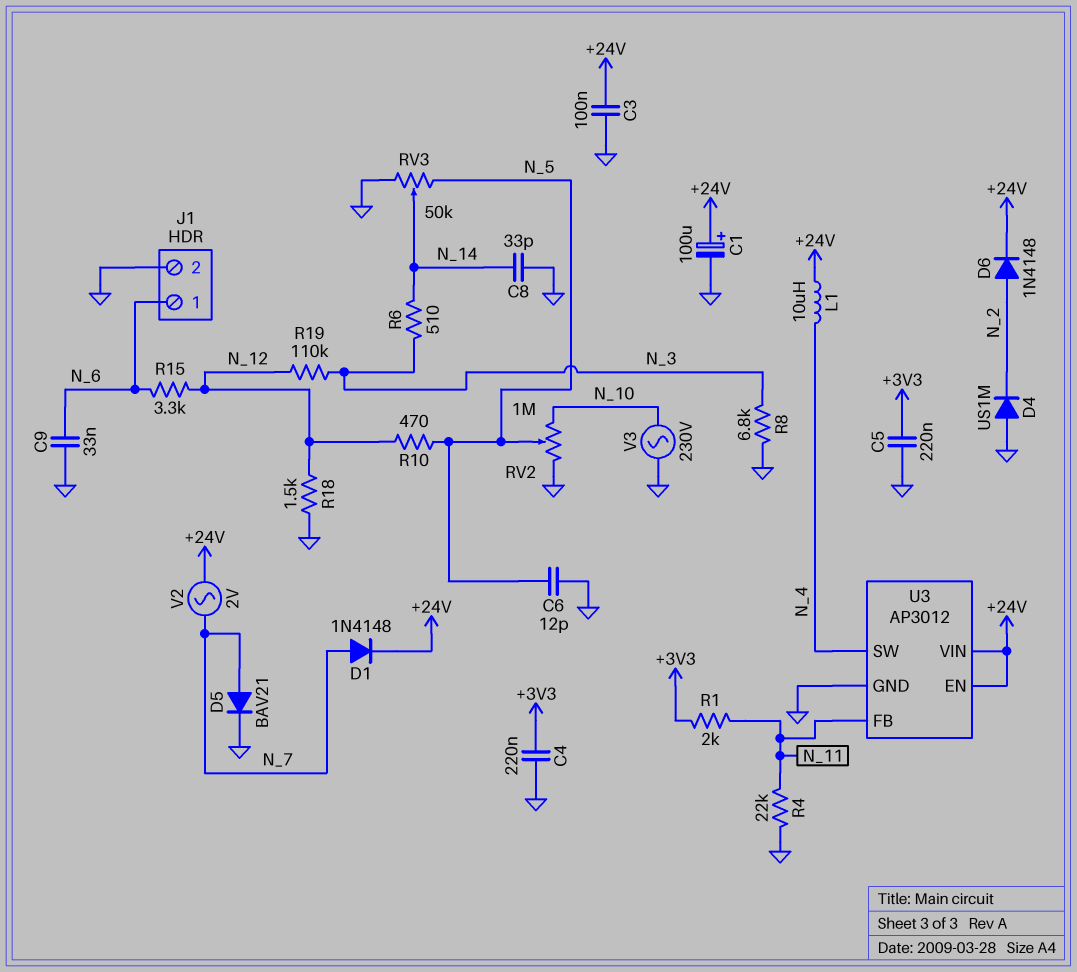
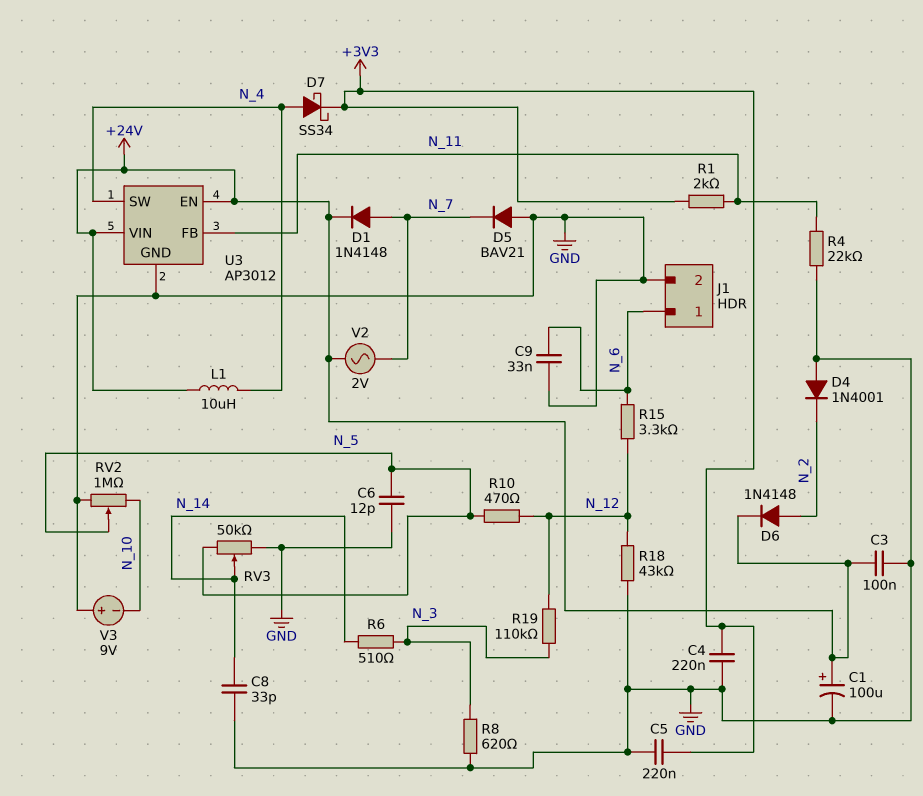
D4: diode US1M (A GND, K N_2) -> diode 1N4001 (A GND, K N_2)
D5: diode BAV21 (A N_7, K GND) -> diode BAV21 (A GND, K N_7)
D7: none -> schottky SS34 (A N_4, K +3V3)
R8: 6.8k (GND, N_3) -> 620 (GND, N_3)
R18: 1.5k (GND, N_12) -> 43k (GND, N_12)
V3: AC 230V (GND, N_10) -> 9V (plus GND, minus N_10)

